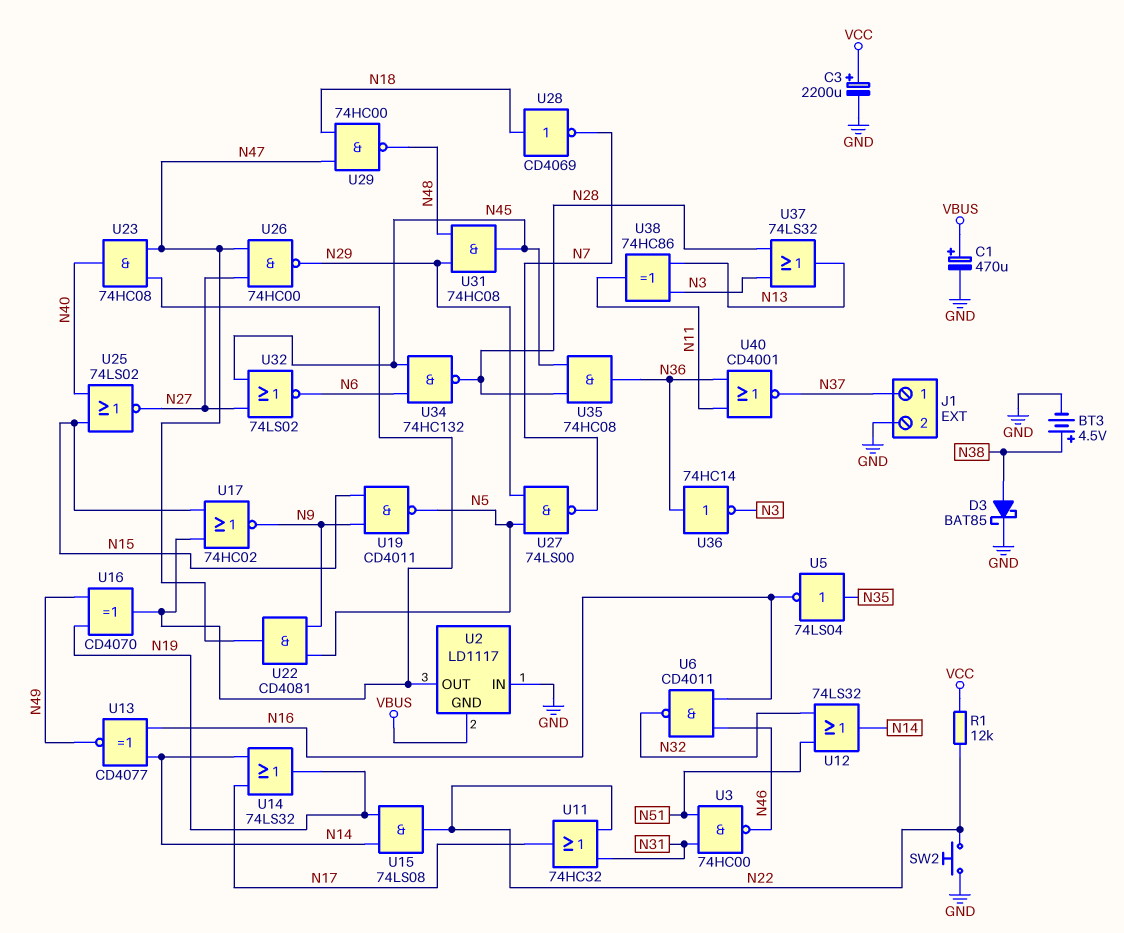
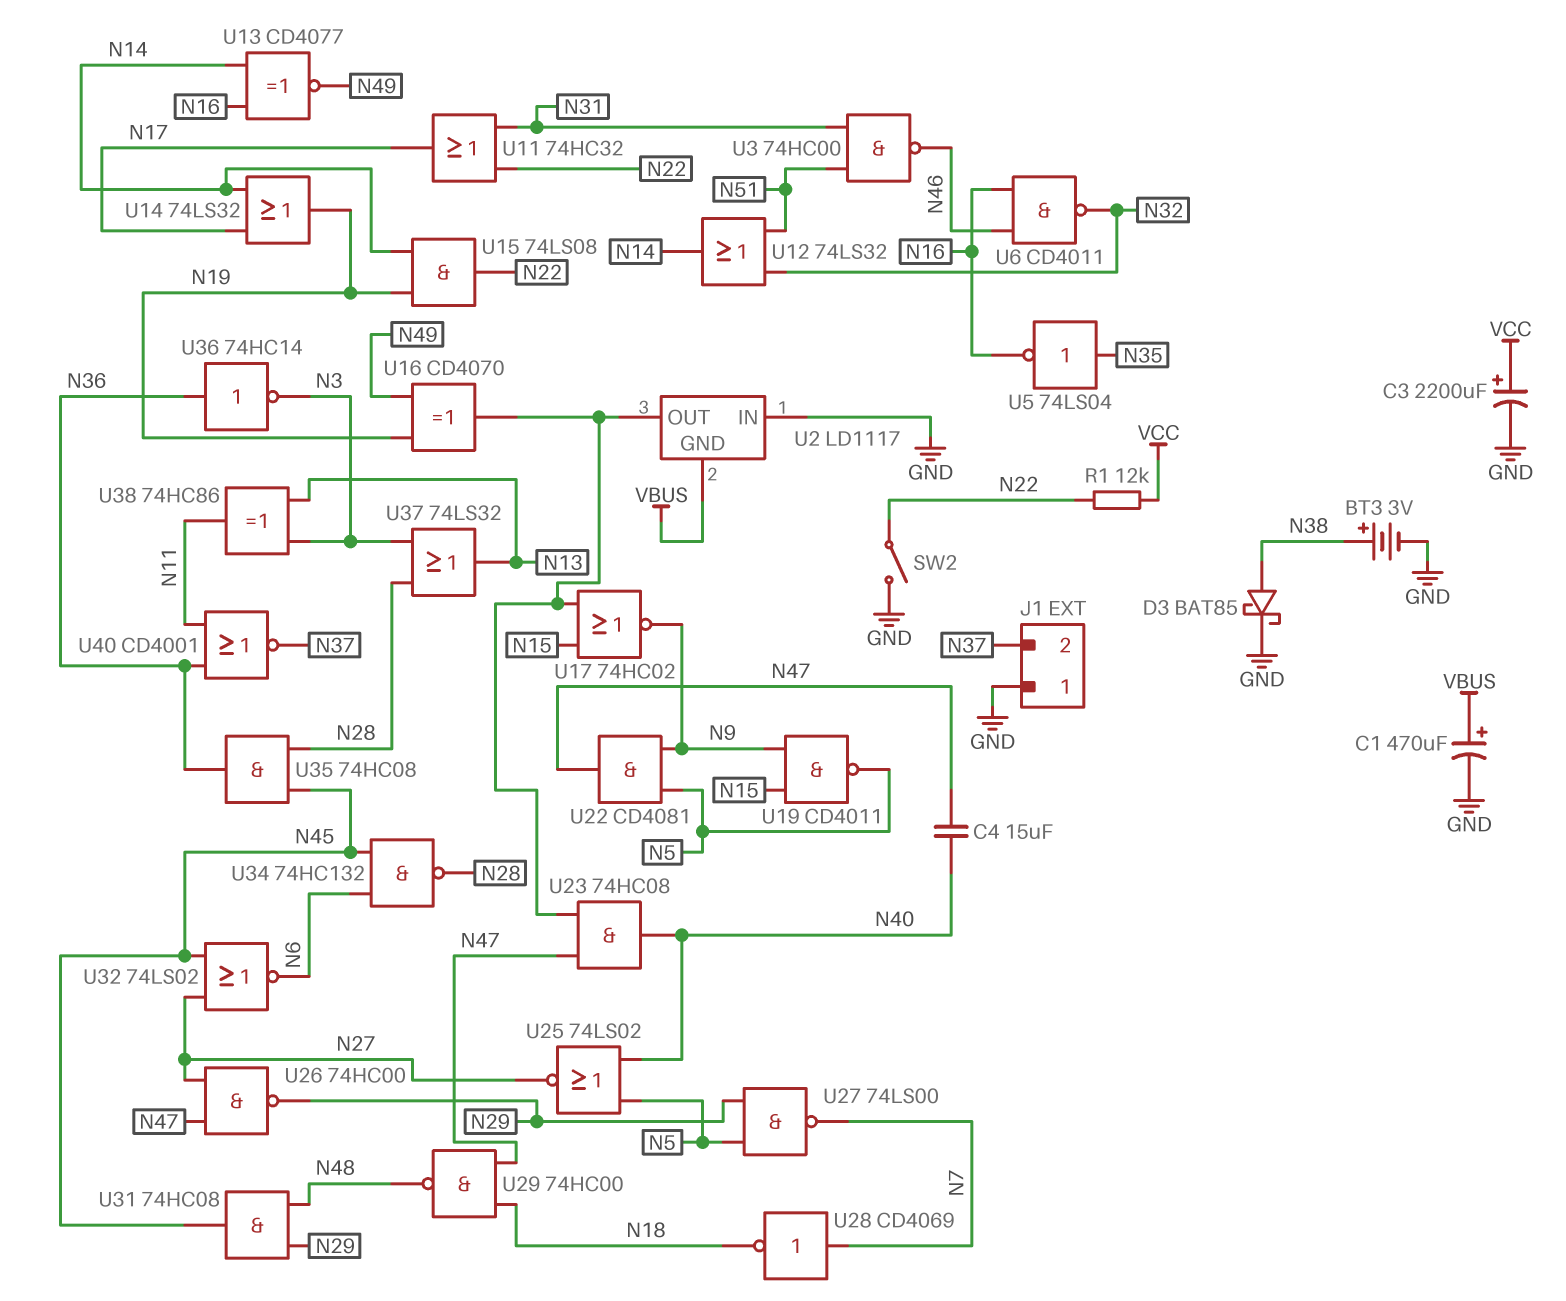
BT3: 4.5V (plus N38, minus GND) -> 3V (plus N38, minus GND)
C4: none -> 15uF (N40, N47)
J1 pin 1: N37 -> GND
J1 pin 2: GND -> N37
SW2: button (GND, N22) -> switch (GND, N22)
U25: NOR 74LS02 (in N15, in N40, out N27) -> NOR 74LS02 (in N5, in N40, out N27)
U28: NOT CD4069 (in N18, out N7) -> NOT CD4069 (in N7, out N18)

